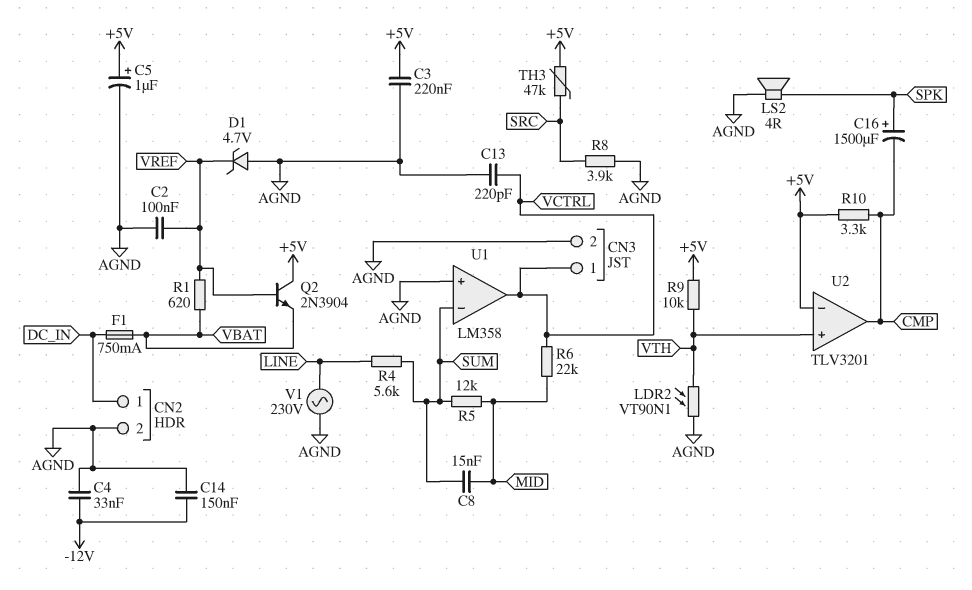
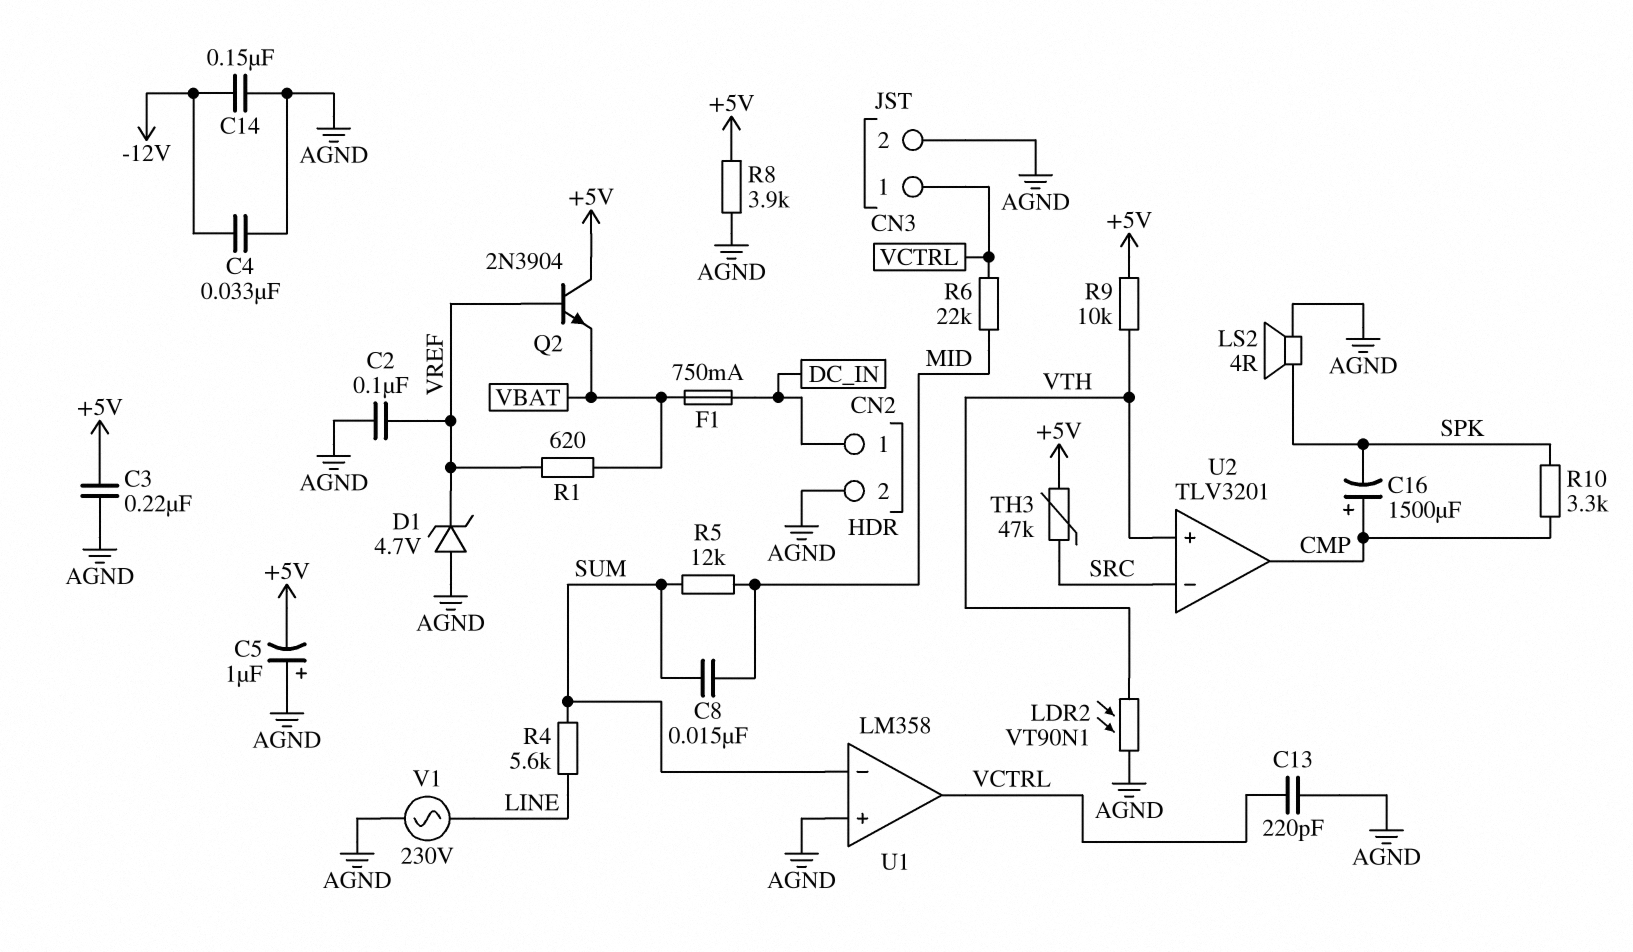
C5: 1uF (plus +5V, minus AGND) -> 1uF (plus AGND, minus +5V)
C16: 1500uF (plus SPK, minus CMP) -> 1500uF (plus CMP, minus SPK)
R8: 3.9k (AGND, SRC) -> 3.9k (+5V, AGND)
R10: 3.3k (+5V, CMP) -> 3.3k (CMP, SPK)
U2 pin in-: +5V -> SRC

